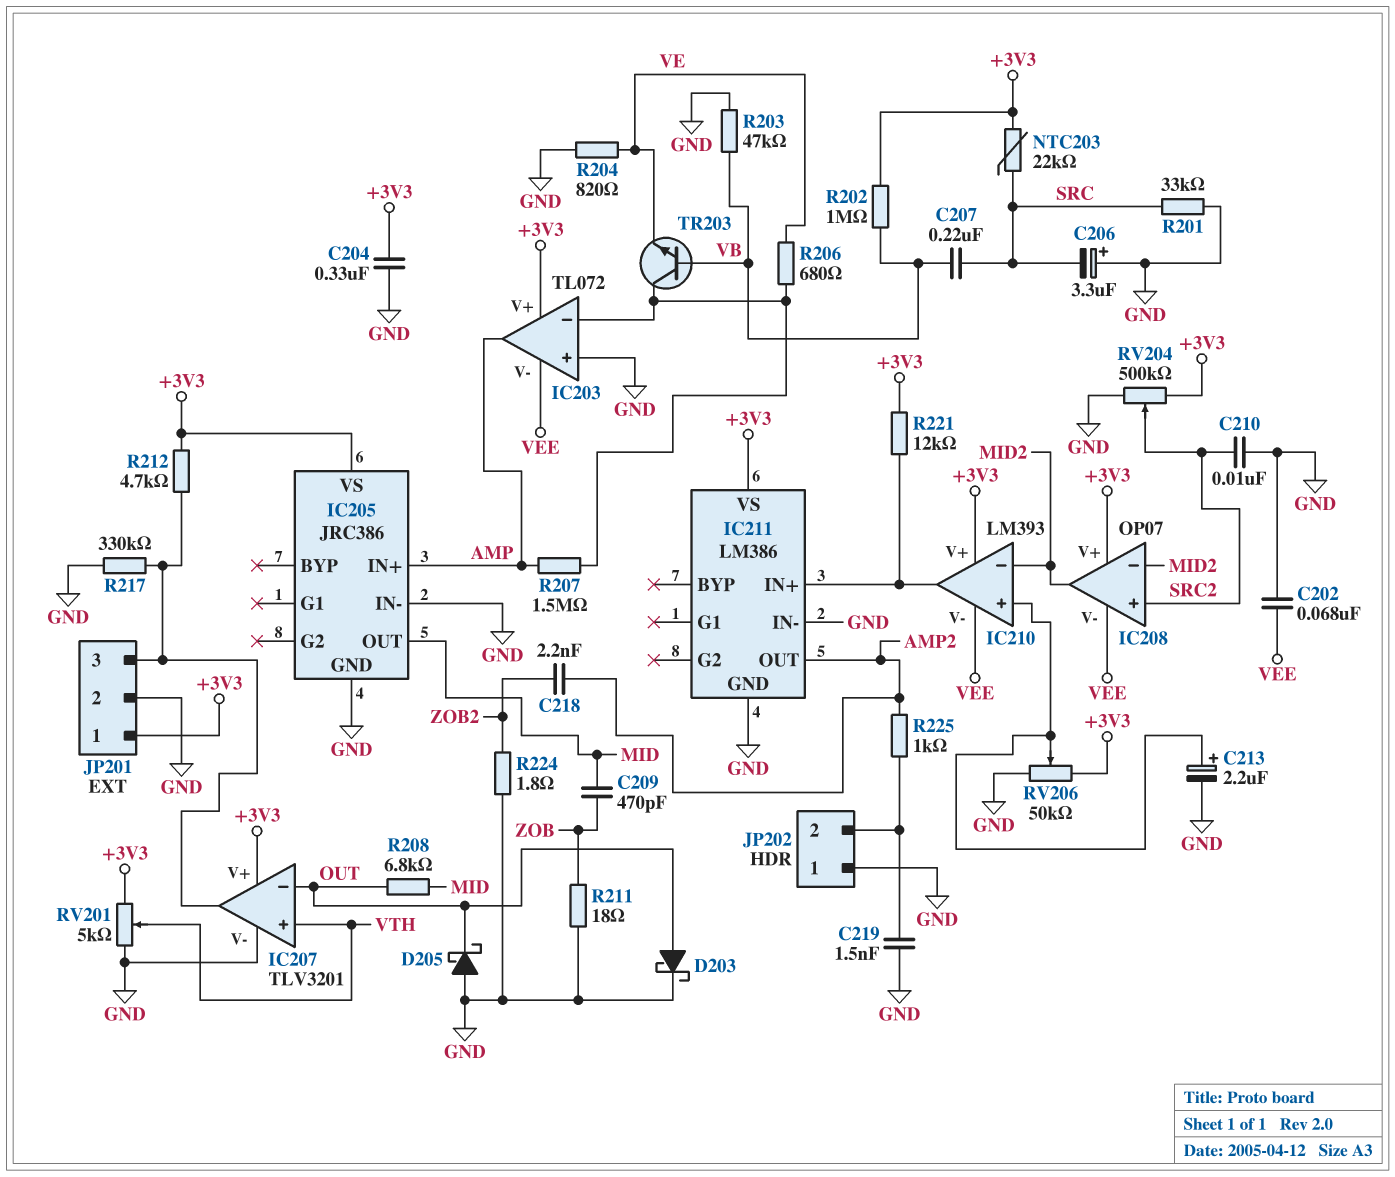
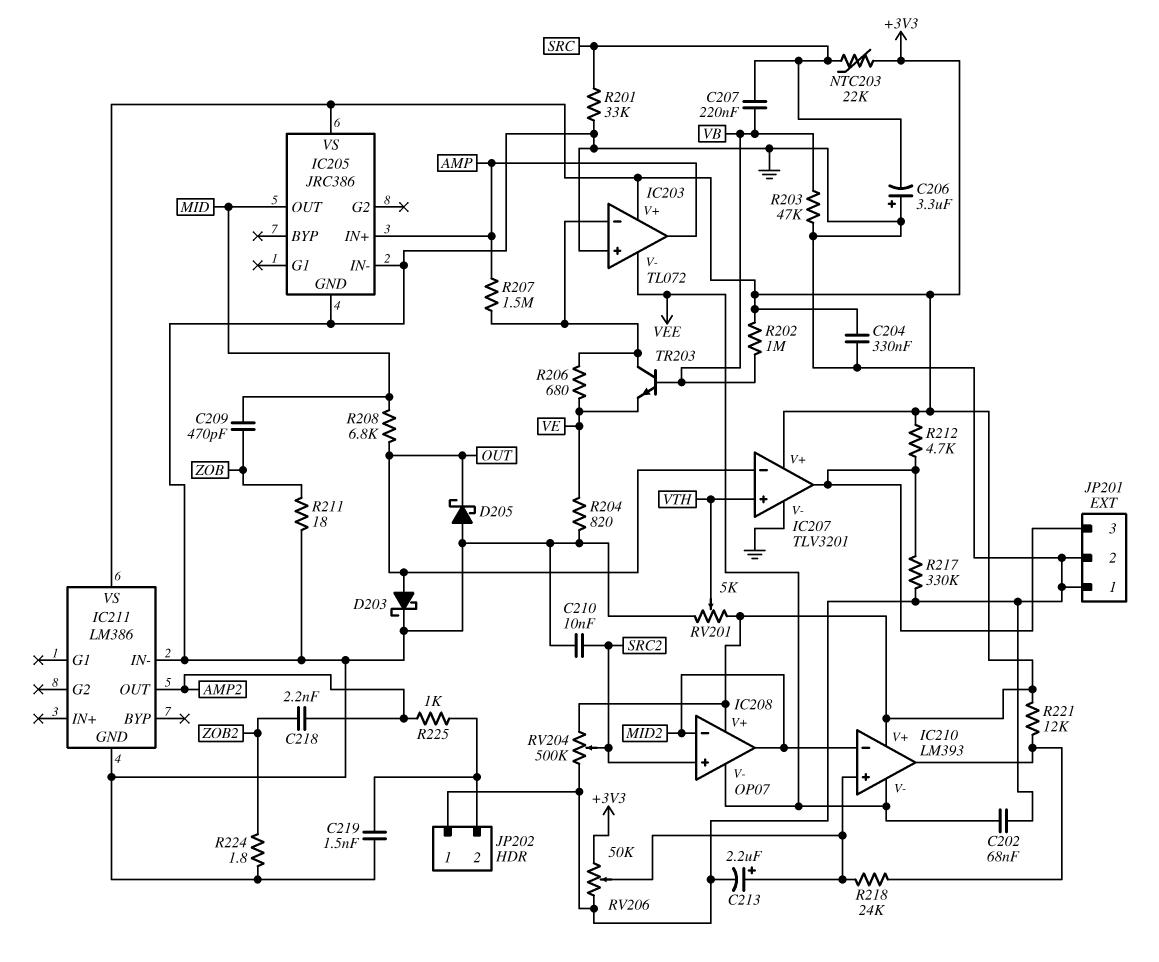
IC211 pin IN+: IC210/out -> none
JP201 pin 1: +3V3 -> GND
R218: none -> 24k (IC210/in+, IC210/out)

